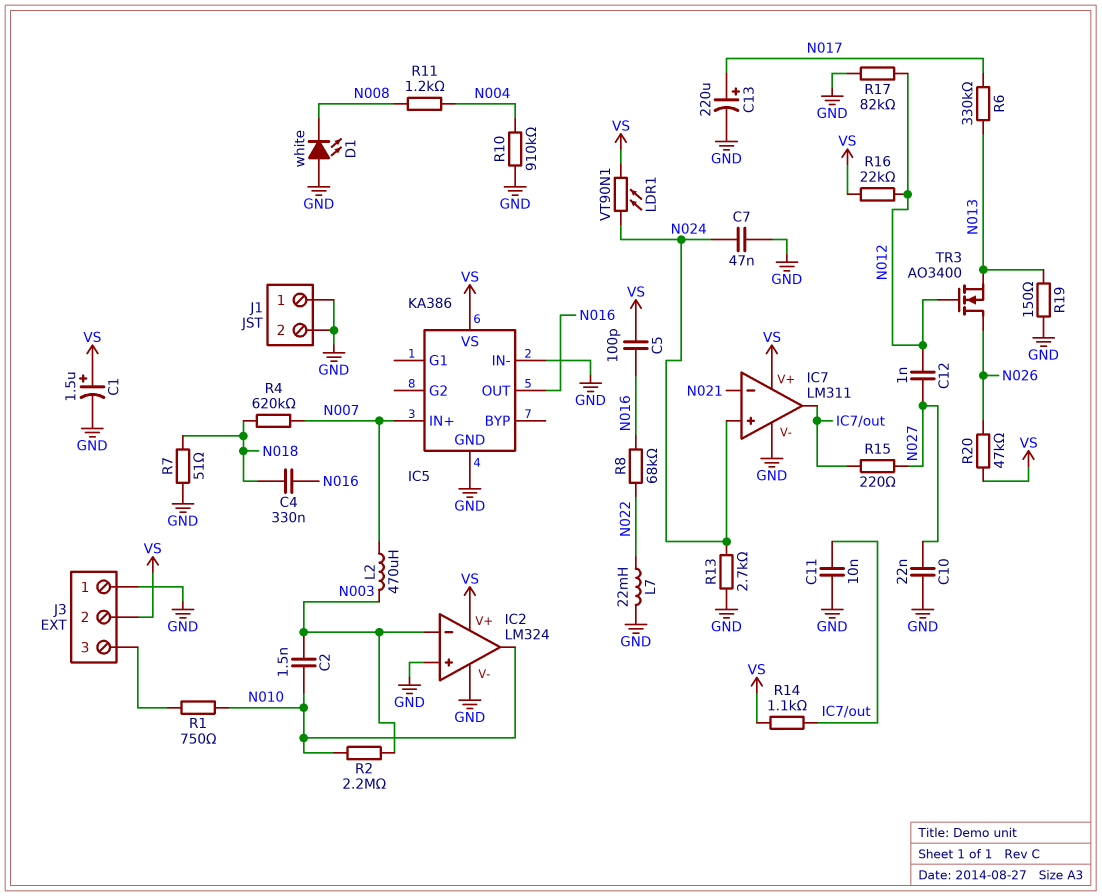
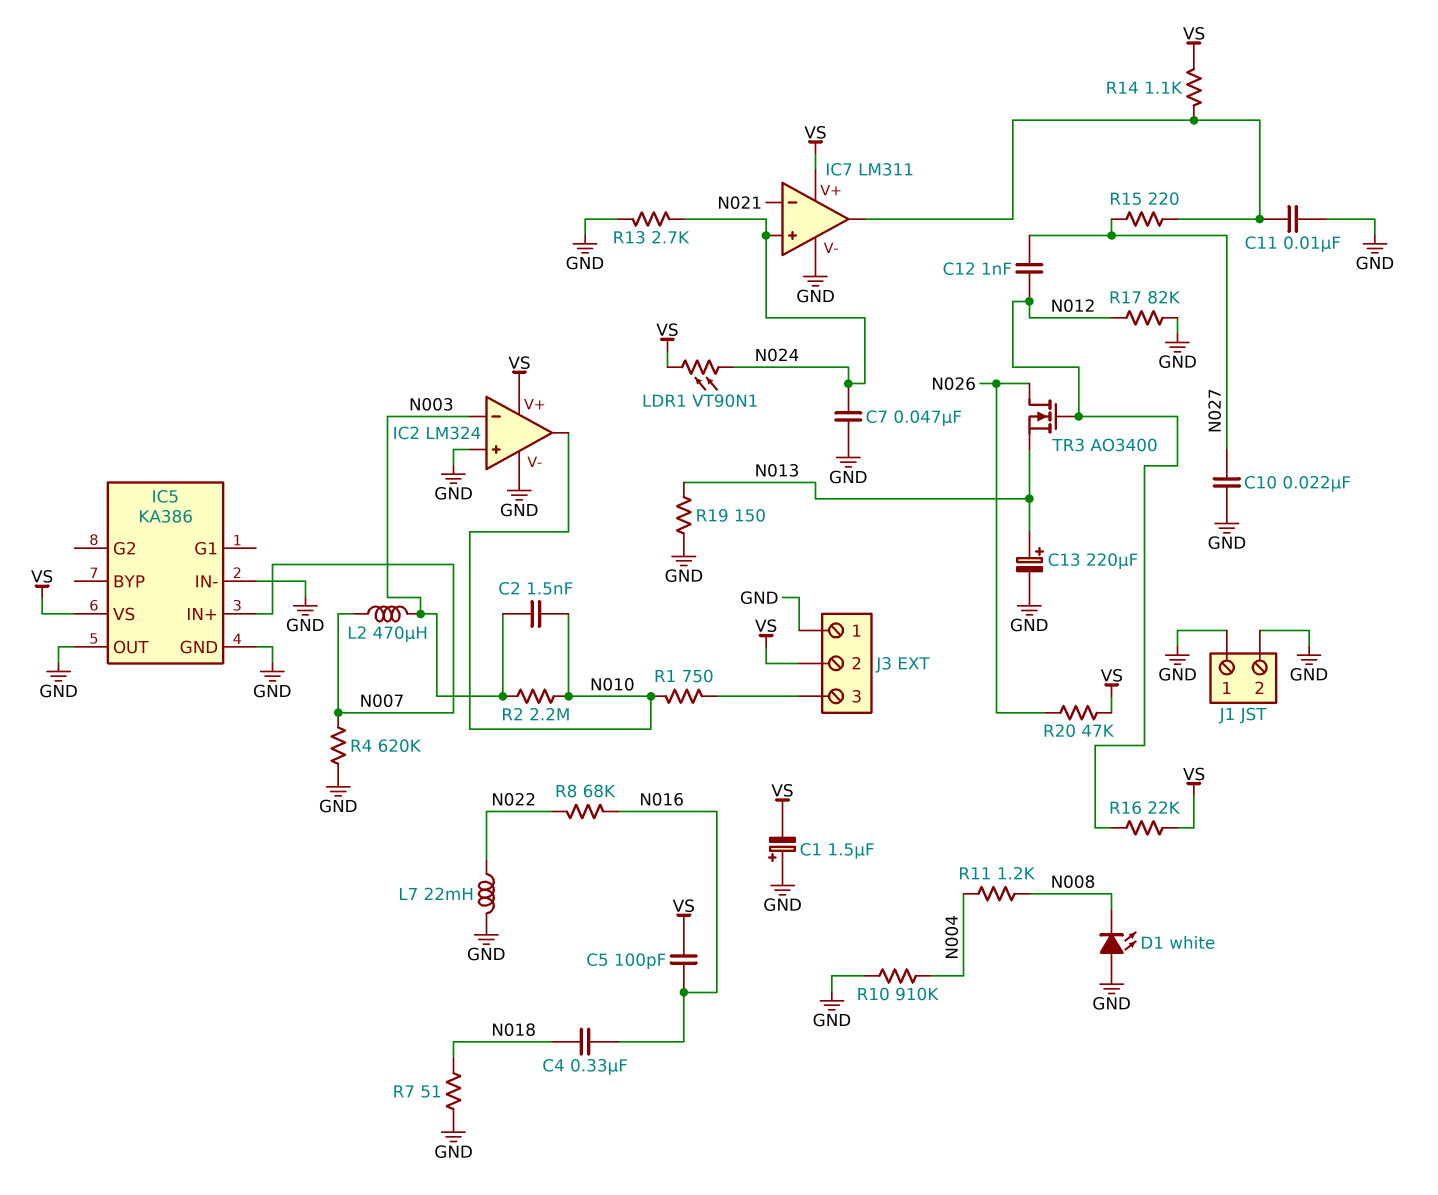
C1: 1.5uF (plus VS, minus GND) -> 1.5uF (plus GND, minus VS)
C13: 220uF (plus N017, minus GND) -> 220uF (plus N013, minus GND)
IC5 pin OUT: N016 -> GND
R4: 620k (N007, N018) -> 620k (GND, N007)
R6: 330k (N013, N017) -> none

